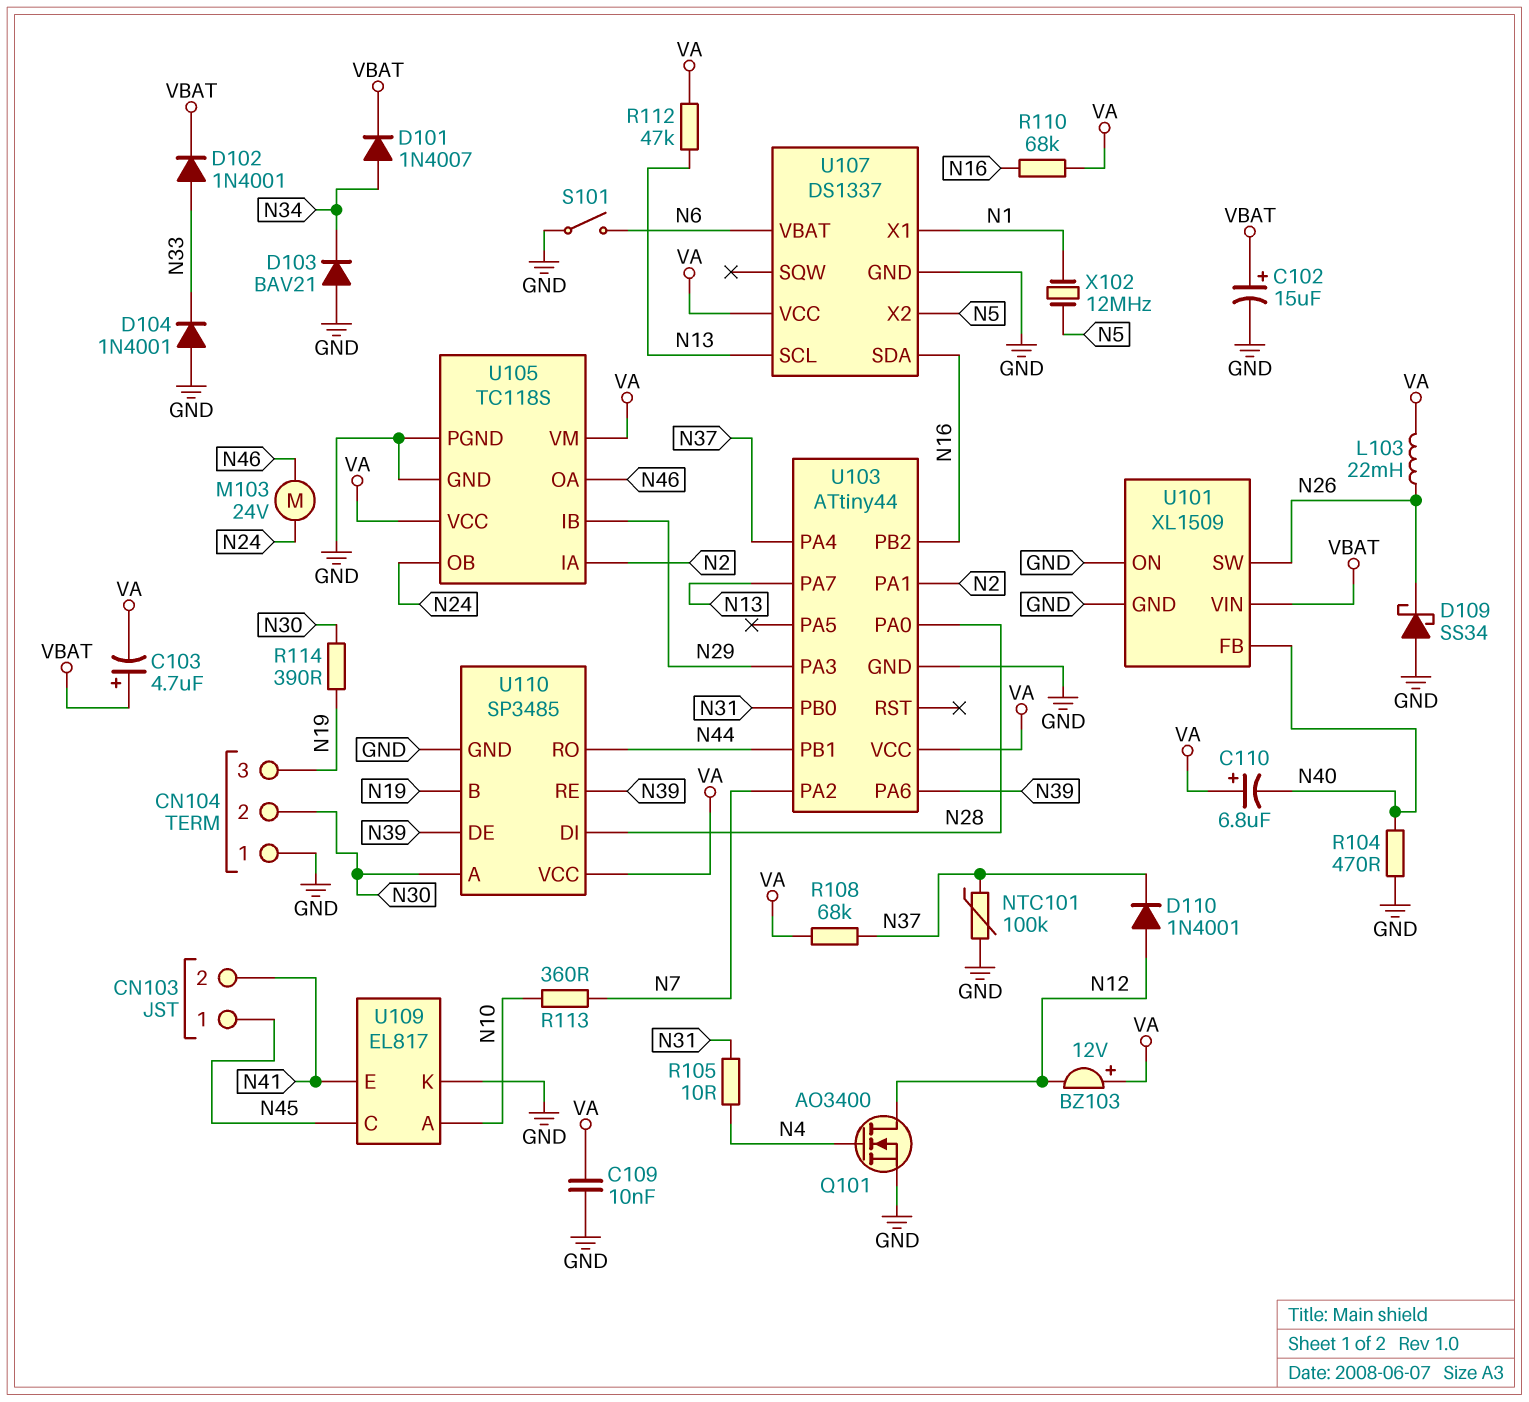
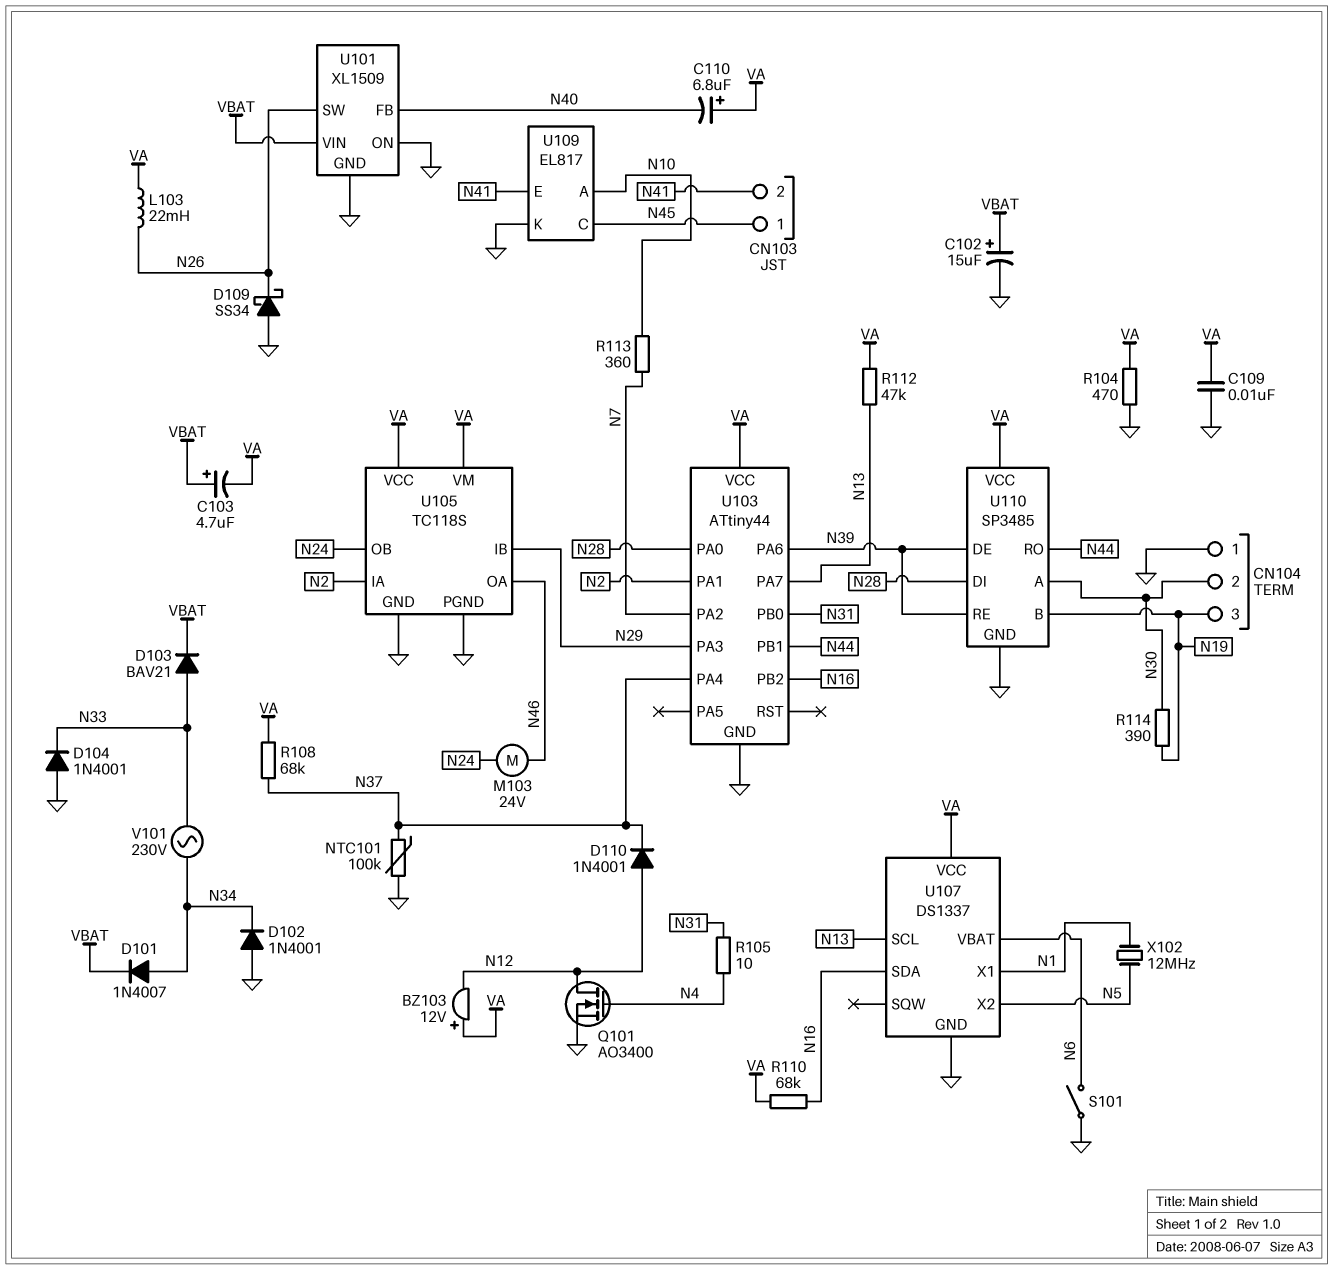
D102: diode 1N4001 (A N33, K VBAT) -> diode 1N4001 (A GND, K N34)
D103: diode BAV21 (A GND, K N34) -> diode BAV21 (A N33, K VBAT)
R104: 470 (GND, N40) -> 470 (GND, VA)
V101: none -> AC 230V (N33, N34)

